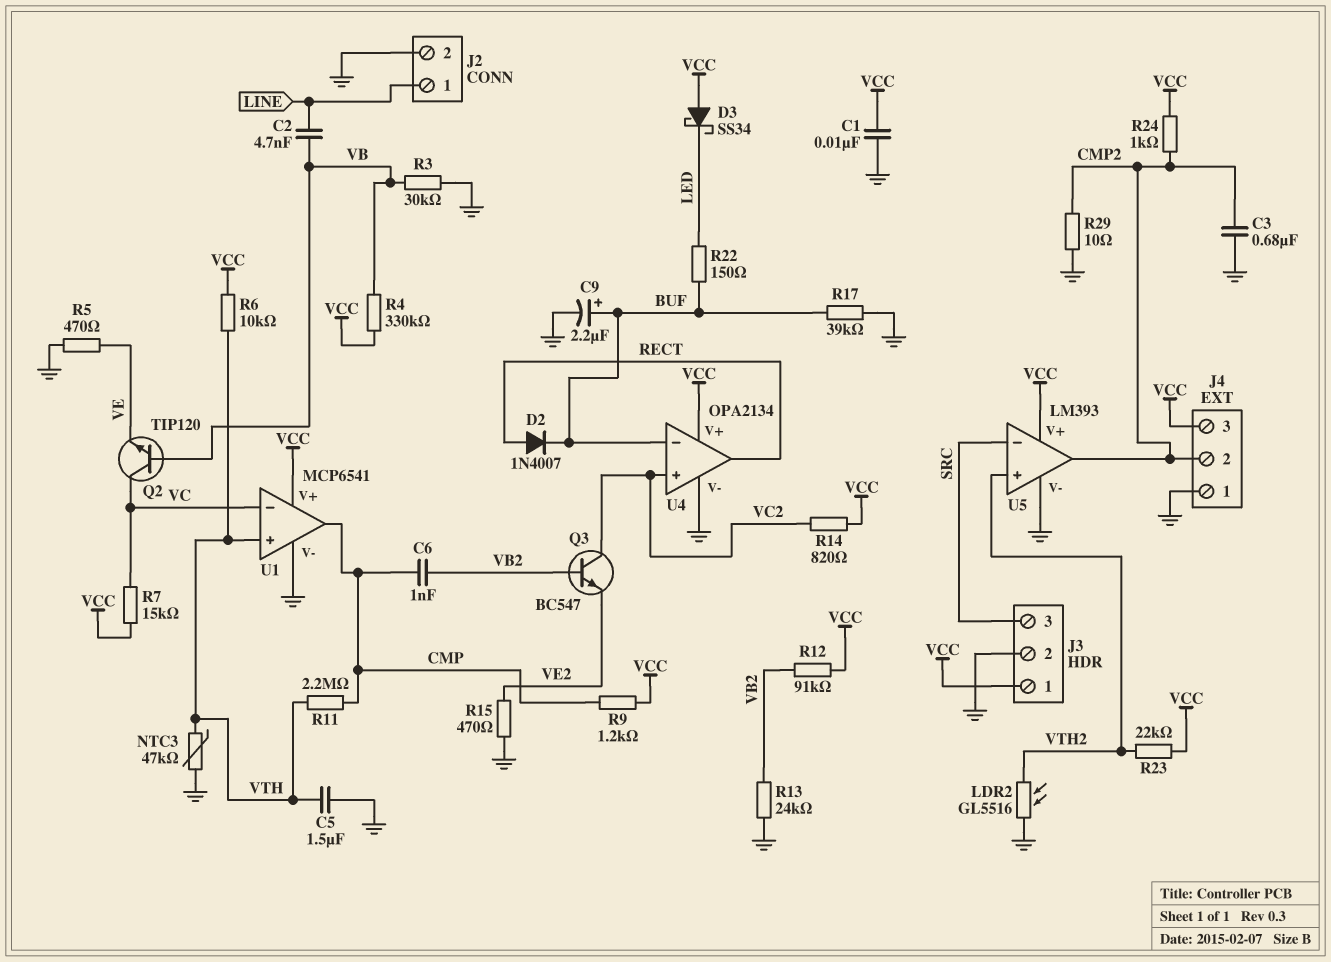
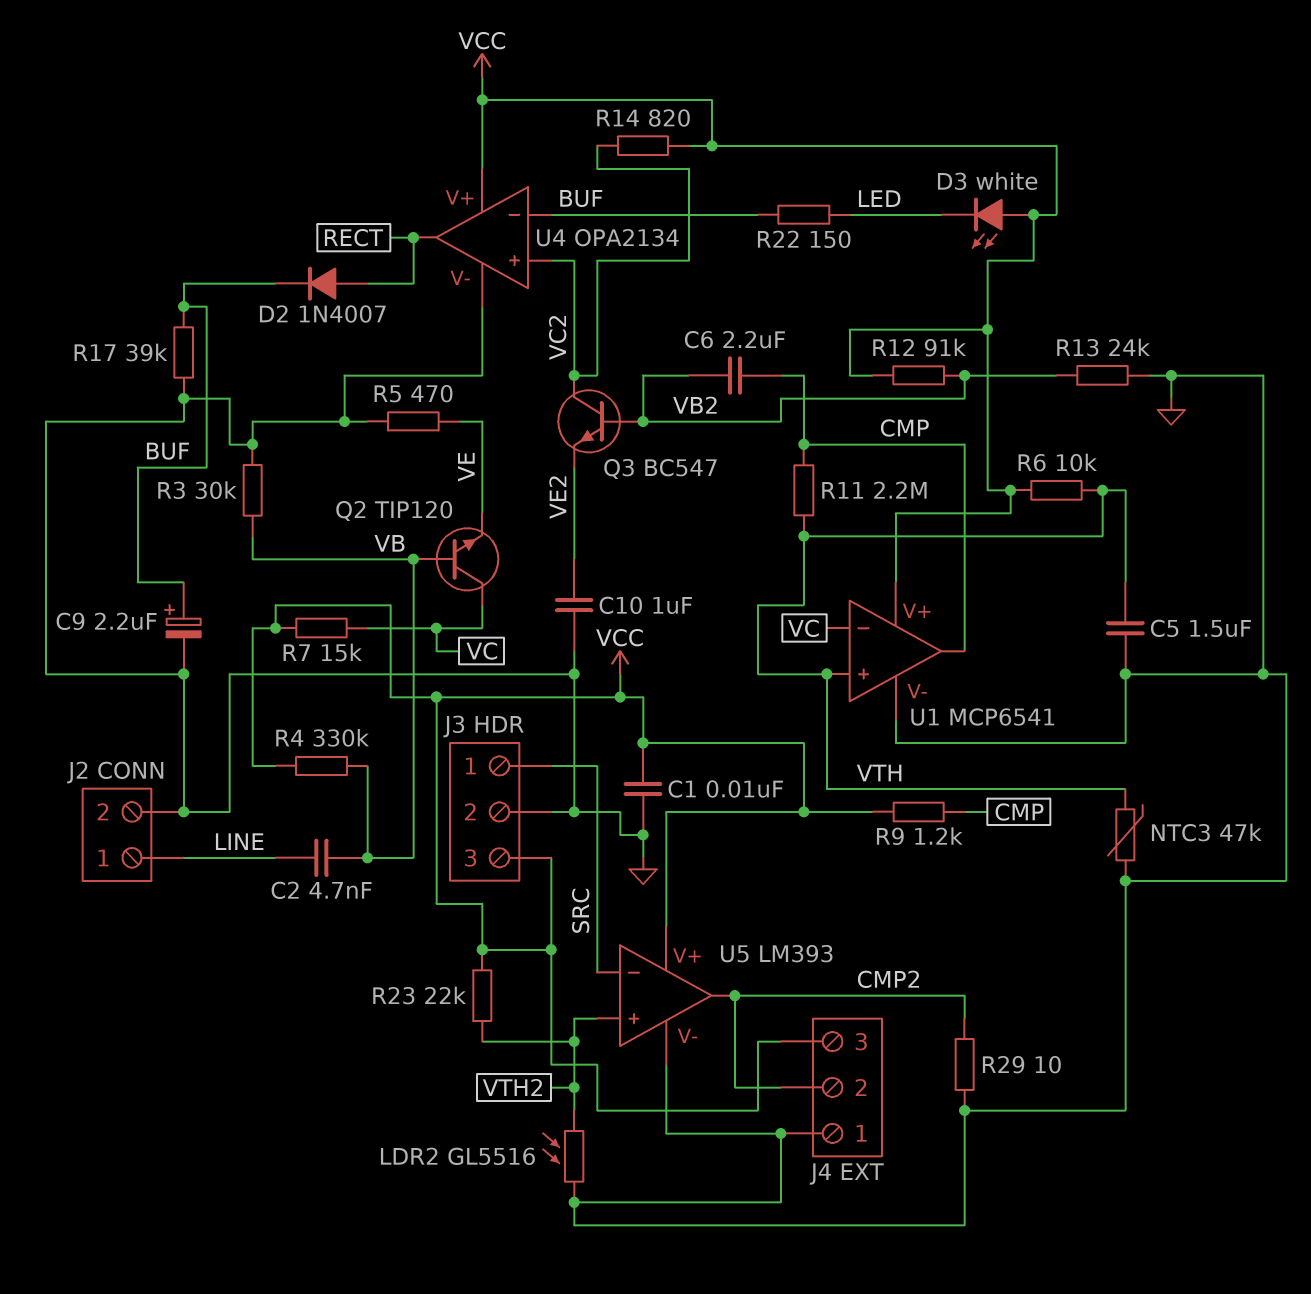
C3: 680nF (CMP2, GND) -> none
C6: 1nF (CMP, VB2) -> 2.2uF (CMP, VB2)
C10: none -> 1uF (GND, VE2)
D3: schottky SS34 (A VCC, K LED) -> LED white (A VCC, K LED)
J3 pin 1: VCC -> SRC
J3 pin 3: SRC -> VCC
R15: 470 (GND, VE2) -> none
R24: 1k (CMP2, VCC) -> none

